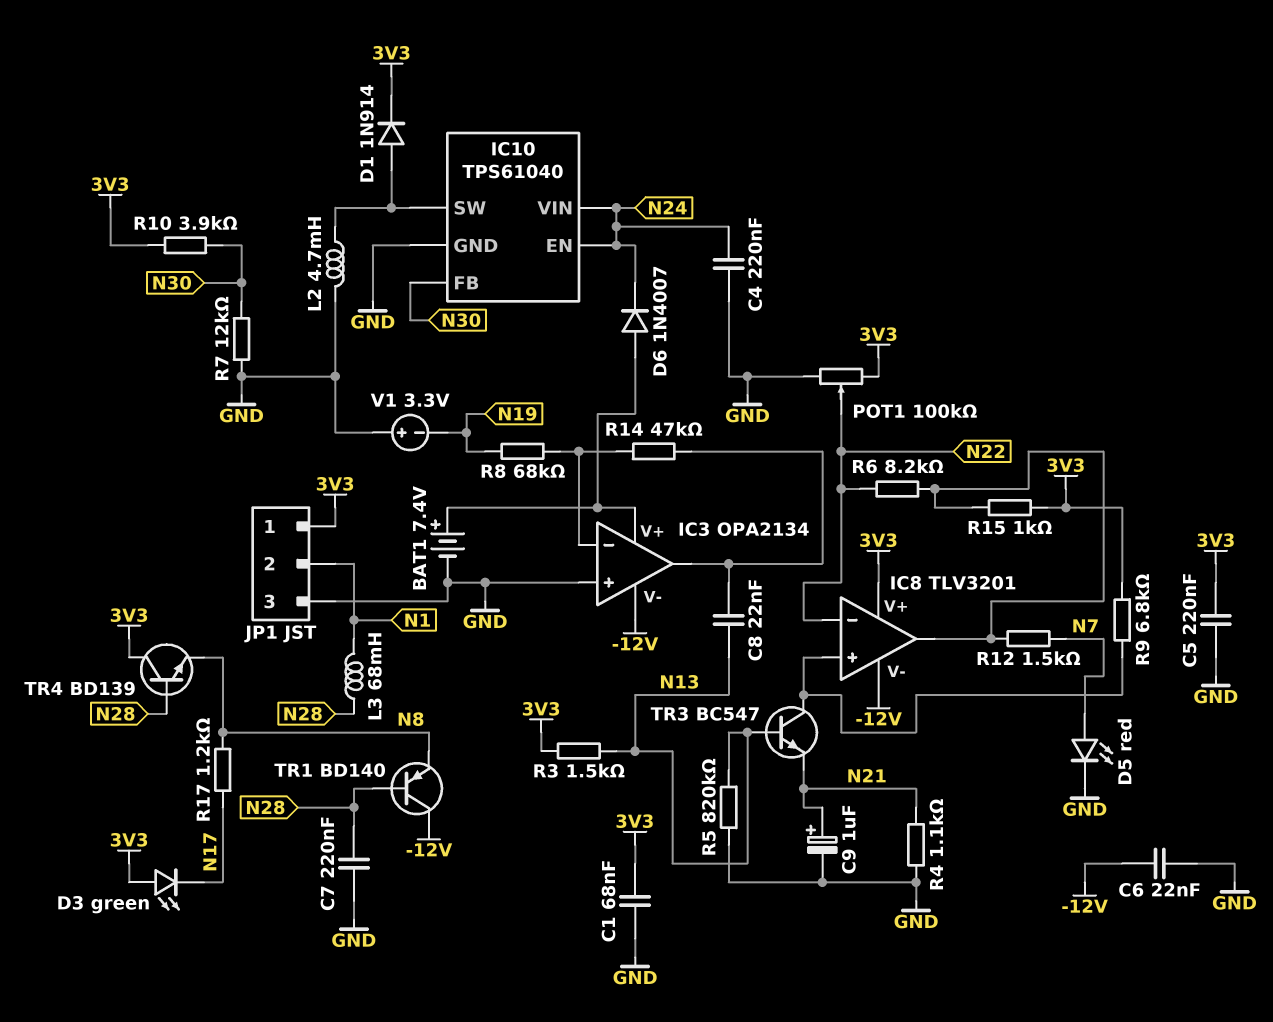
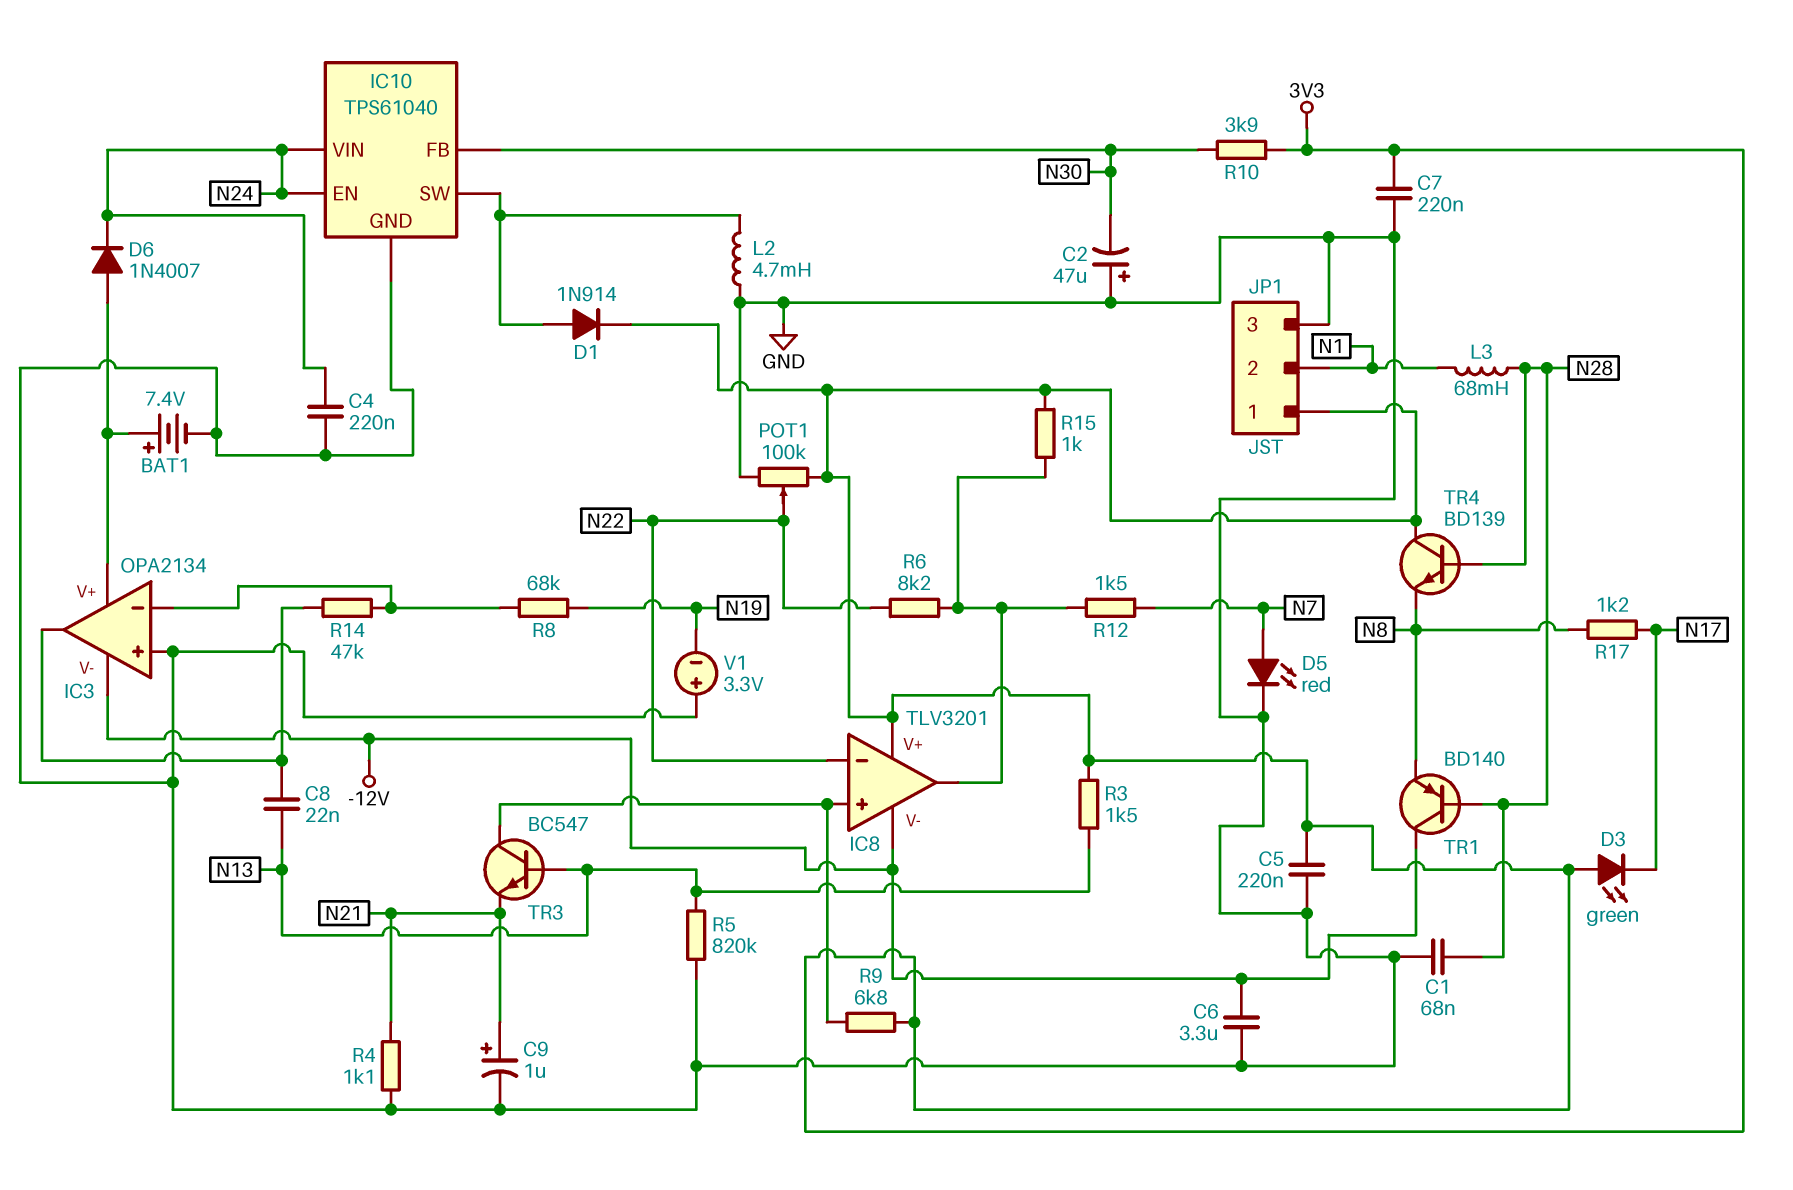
C1: 68nF (3V3, GND) -> 68nF (GND, N28)
C2: none -> 47uF (plus GND, minus N30)
C6: 22nF (-12V, GND) -> 3.3uF (-12V, GND)
C7: 220nF (GND, N28) -> 220nF (3V3, GND)
R7: 12k (GND, N30) -> none

